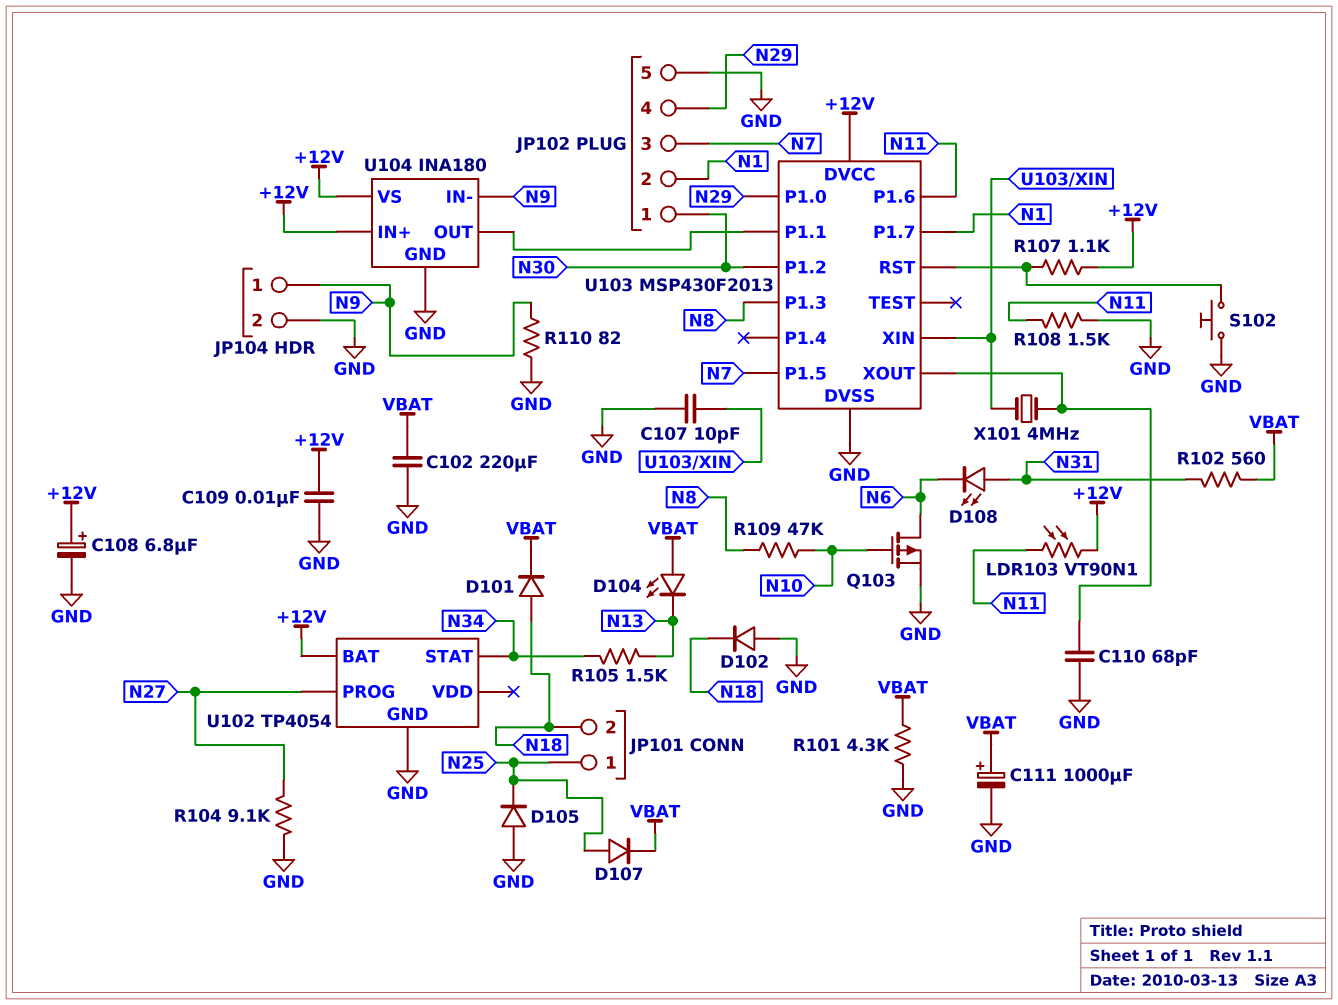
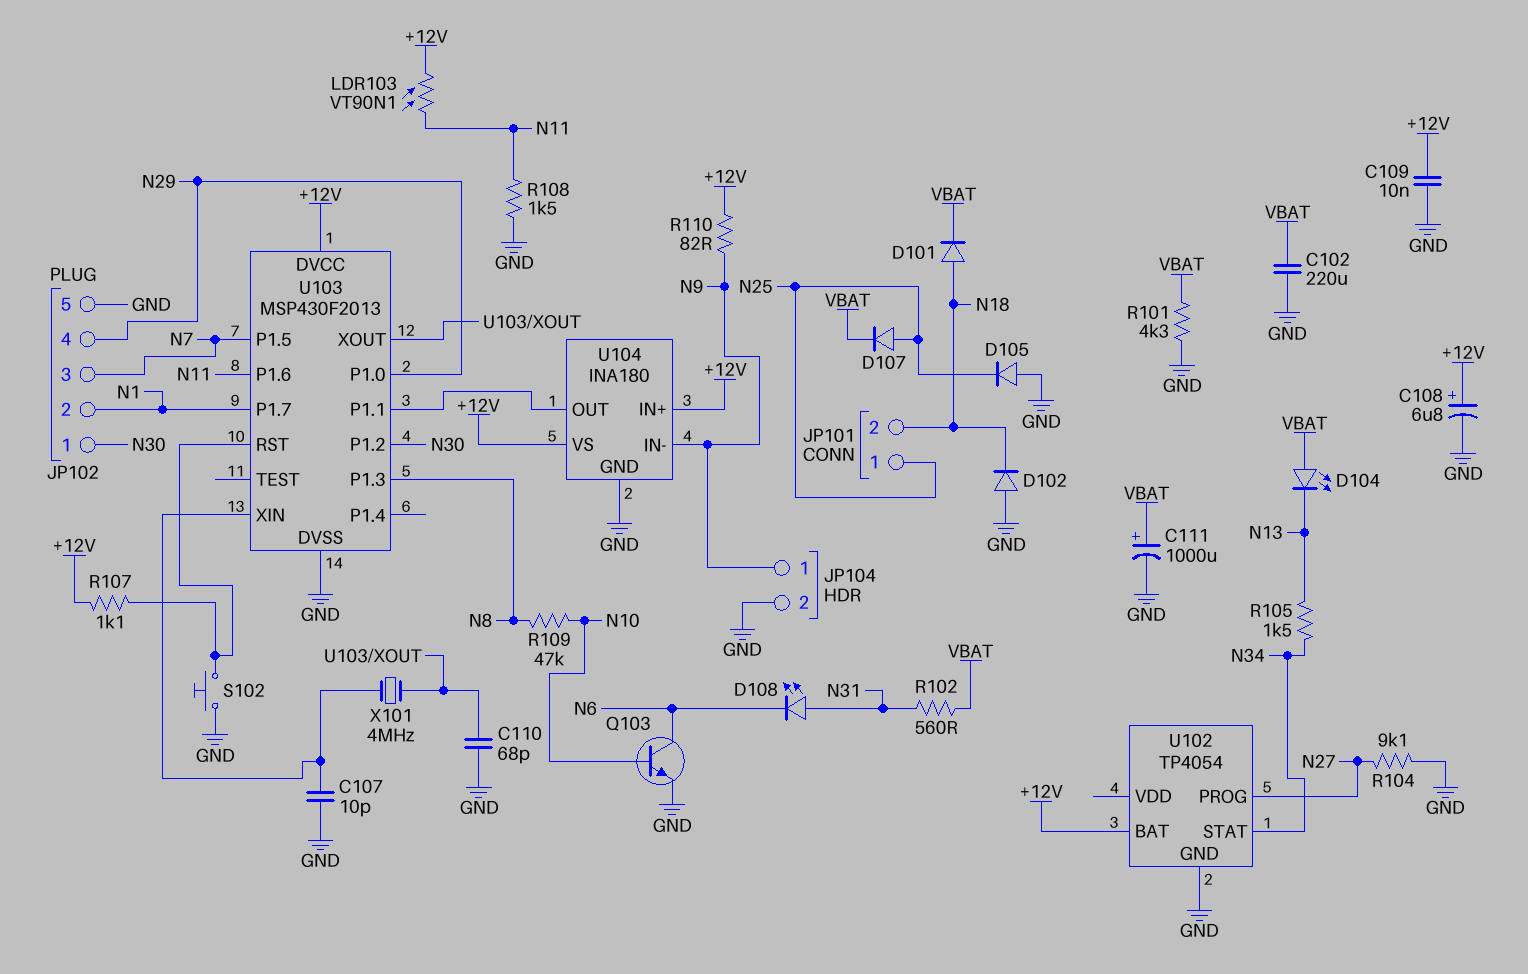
Q103: PMOS (G N10, D N6, S GND) -> NPN (B N10, C N6, E GND)
R110: 82 (GND, N9) -> 82 (+12V, N9)

